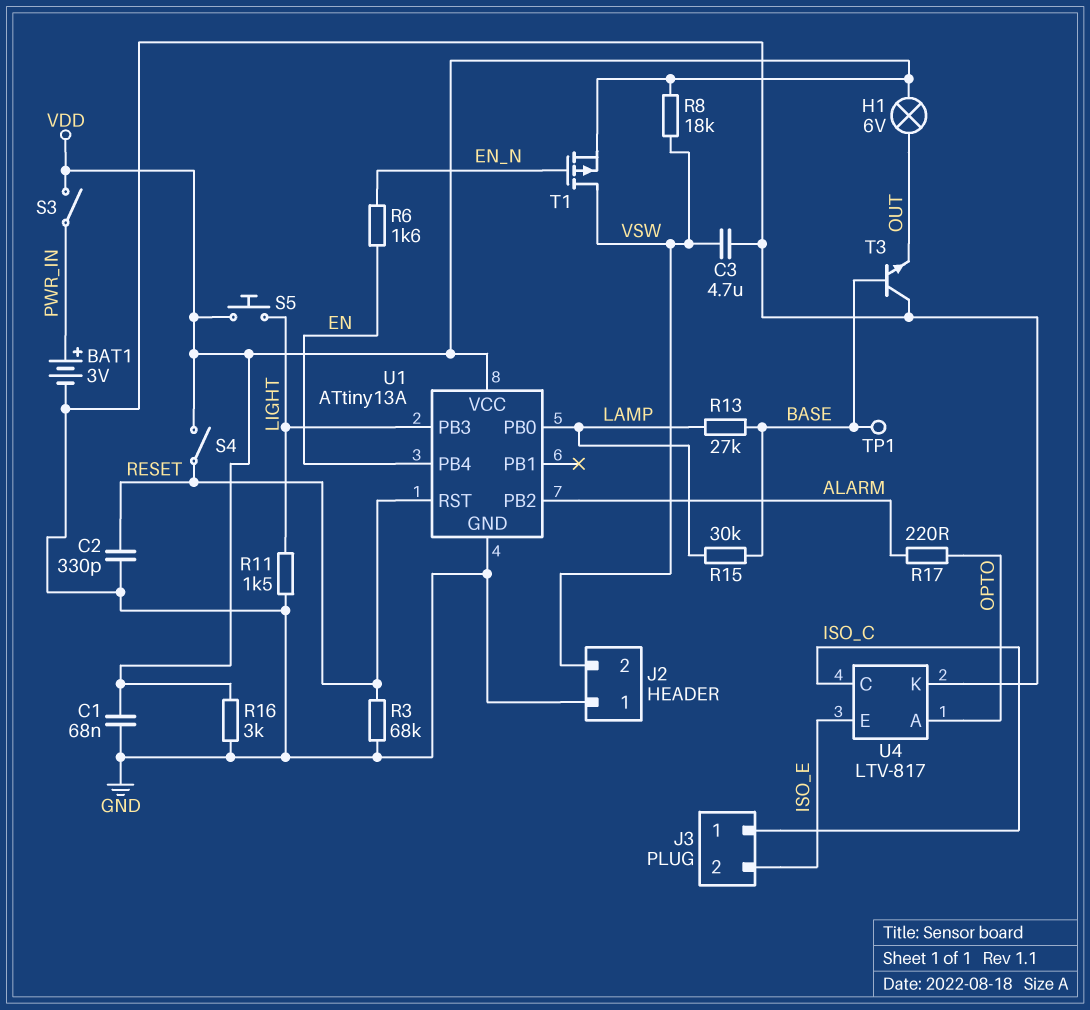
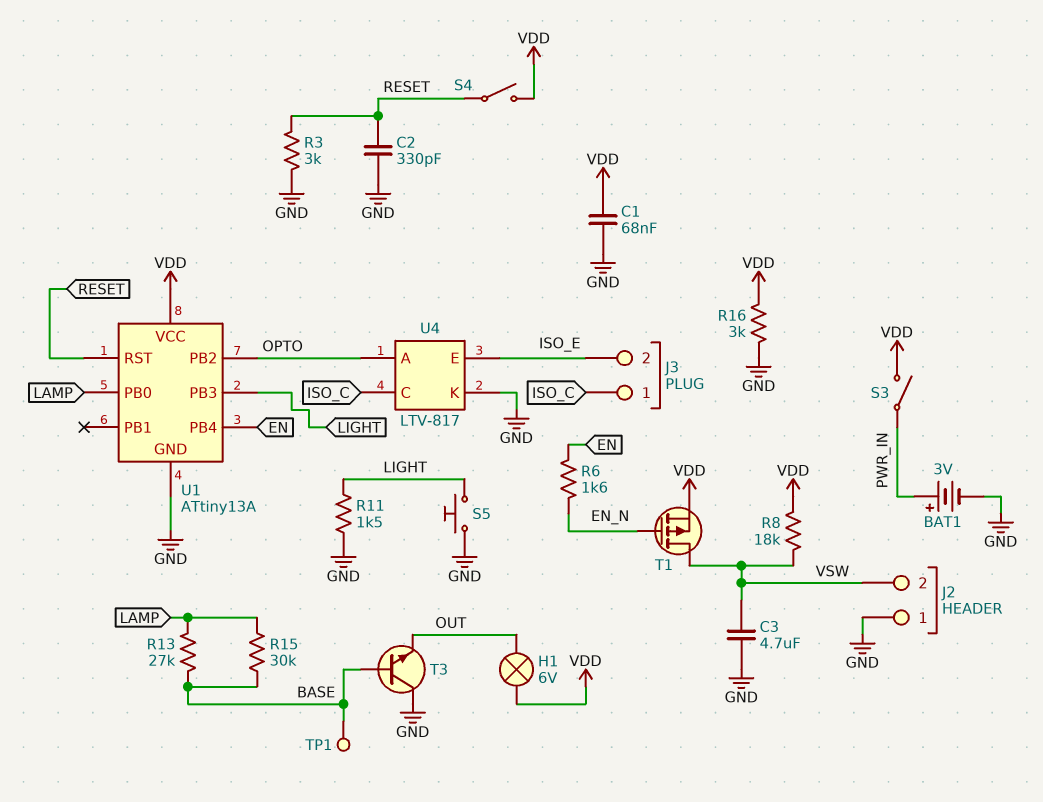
R3: 68k (GND, RESET) -> 3k (GND, RESET)
R17: 220 (ALARM, OPTO) -> none
S5: button (LIGHT, VDD) -> button (GND, LIGHT)
U1 pin PB2: ALARM -> OPTO

